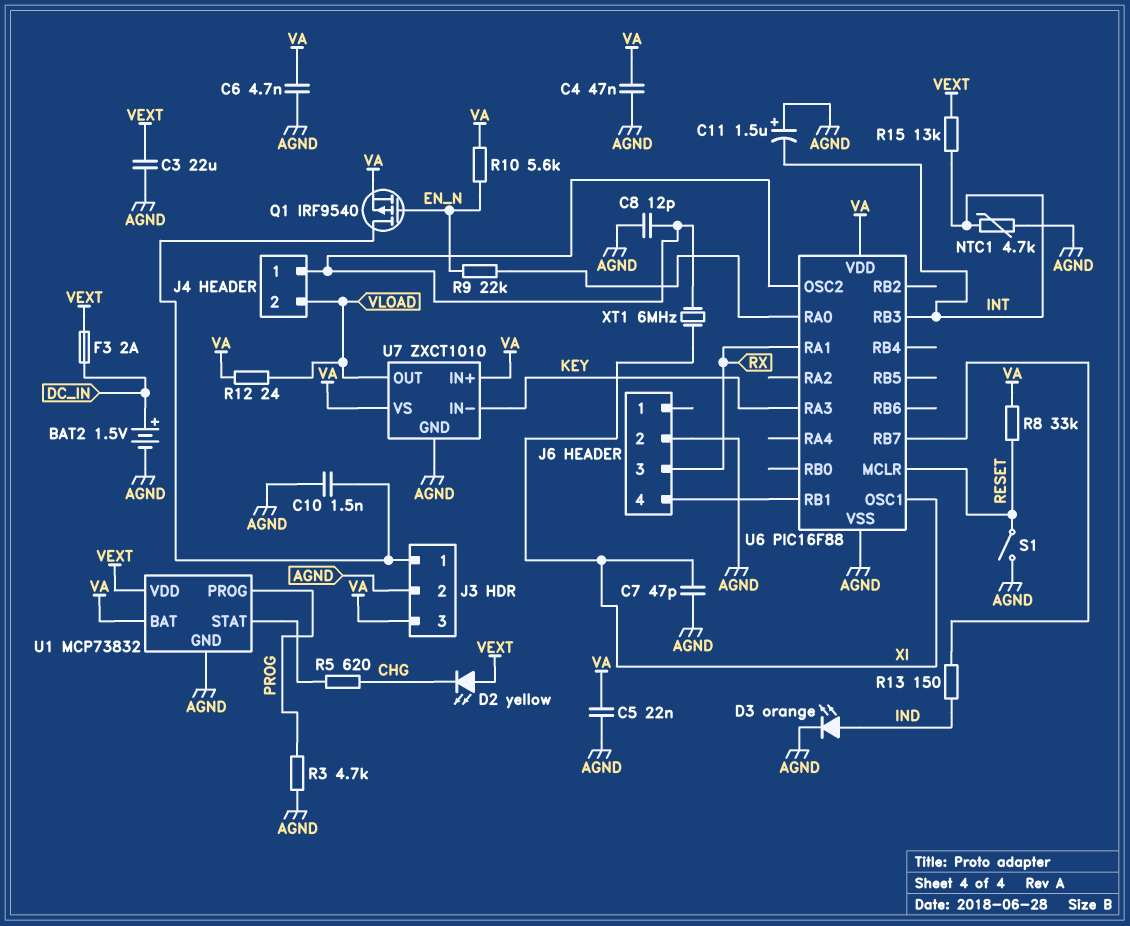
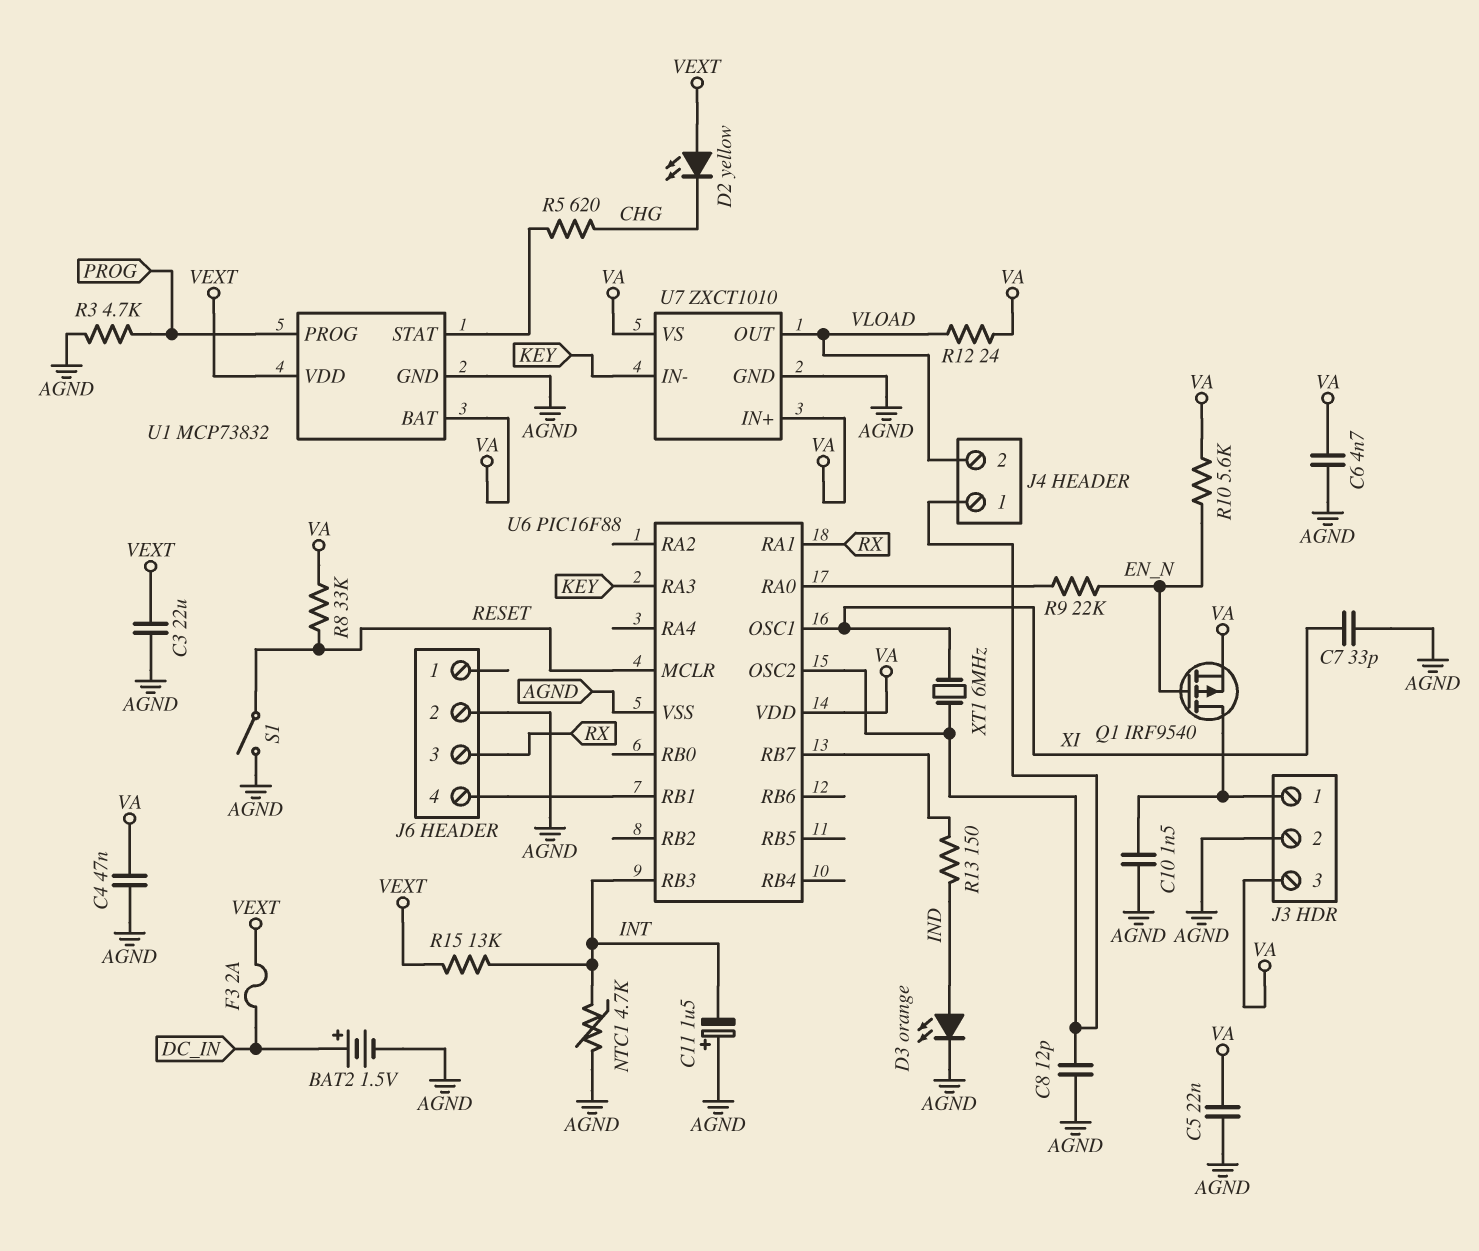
C7: 47pF (AGND, XI) -> 33pF (AGND, XI)

